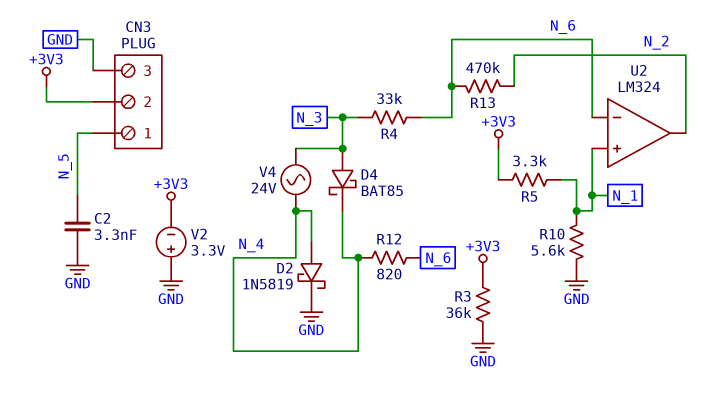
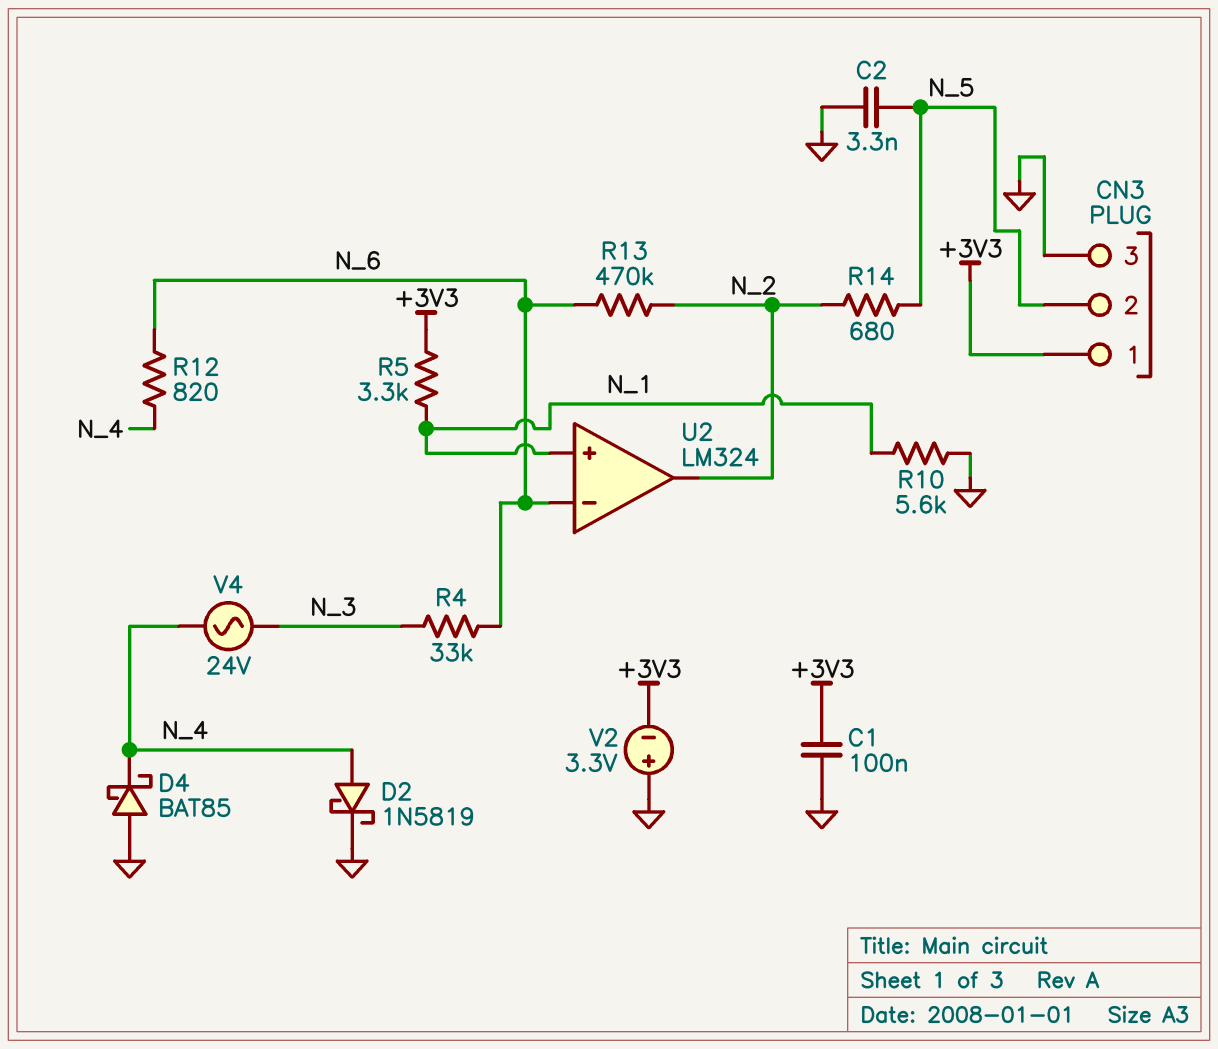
C1: none -> 100nF (+3V3, GND)
CN3 pin 1: N_5 -> +3V3
CN3 pin 2: +3V3 -> N_5
D4: schottky BAT85 (A N_3, K N_4) -> schottky BAT85 (A GND, K N_4)
R3: 36k (+3V3, GND) -> none
R14: none -> 680 (N_2, N_5)

